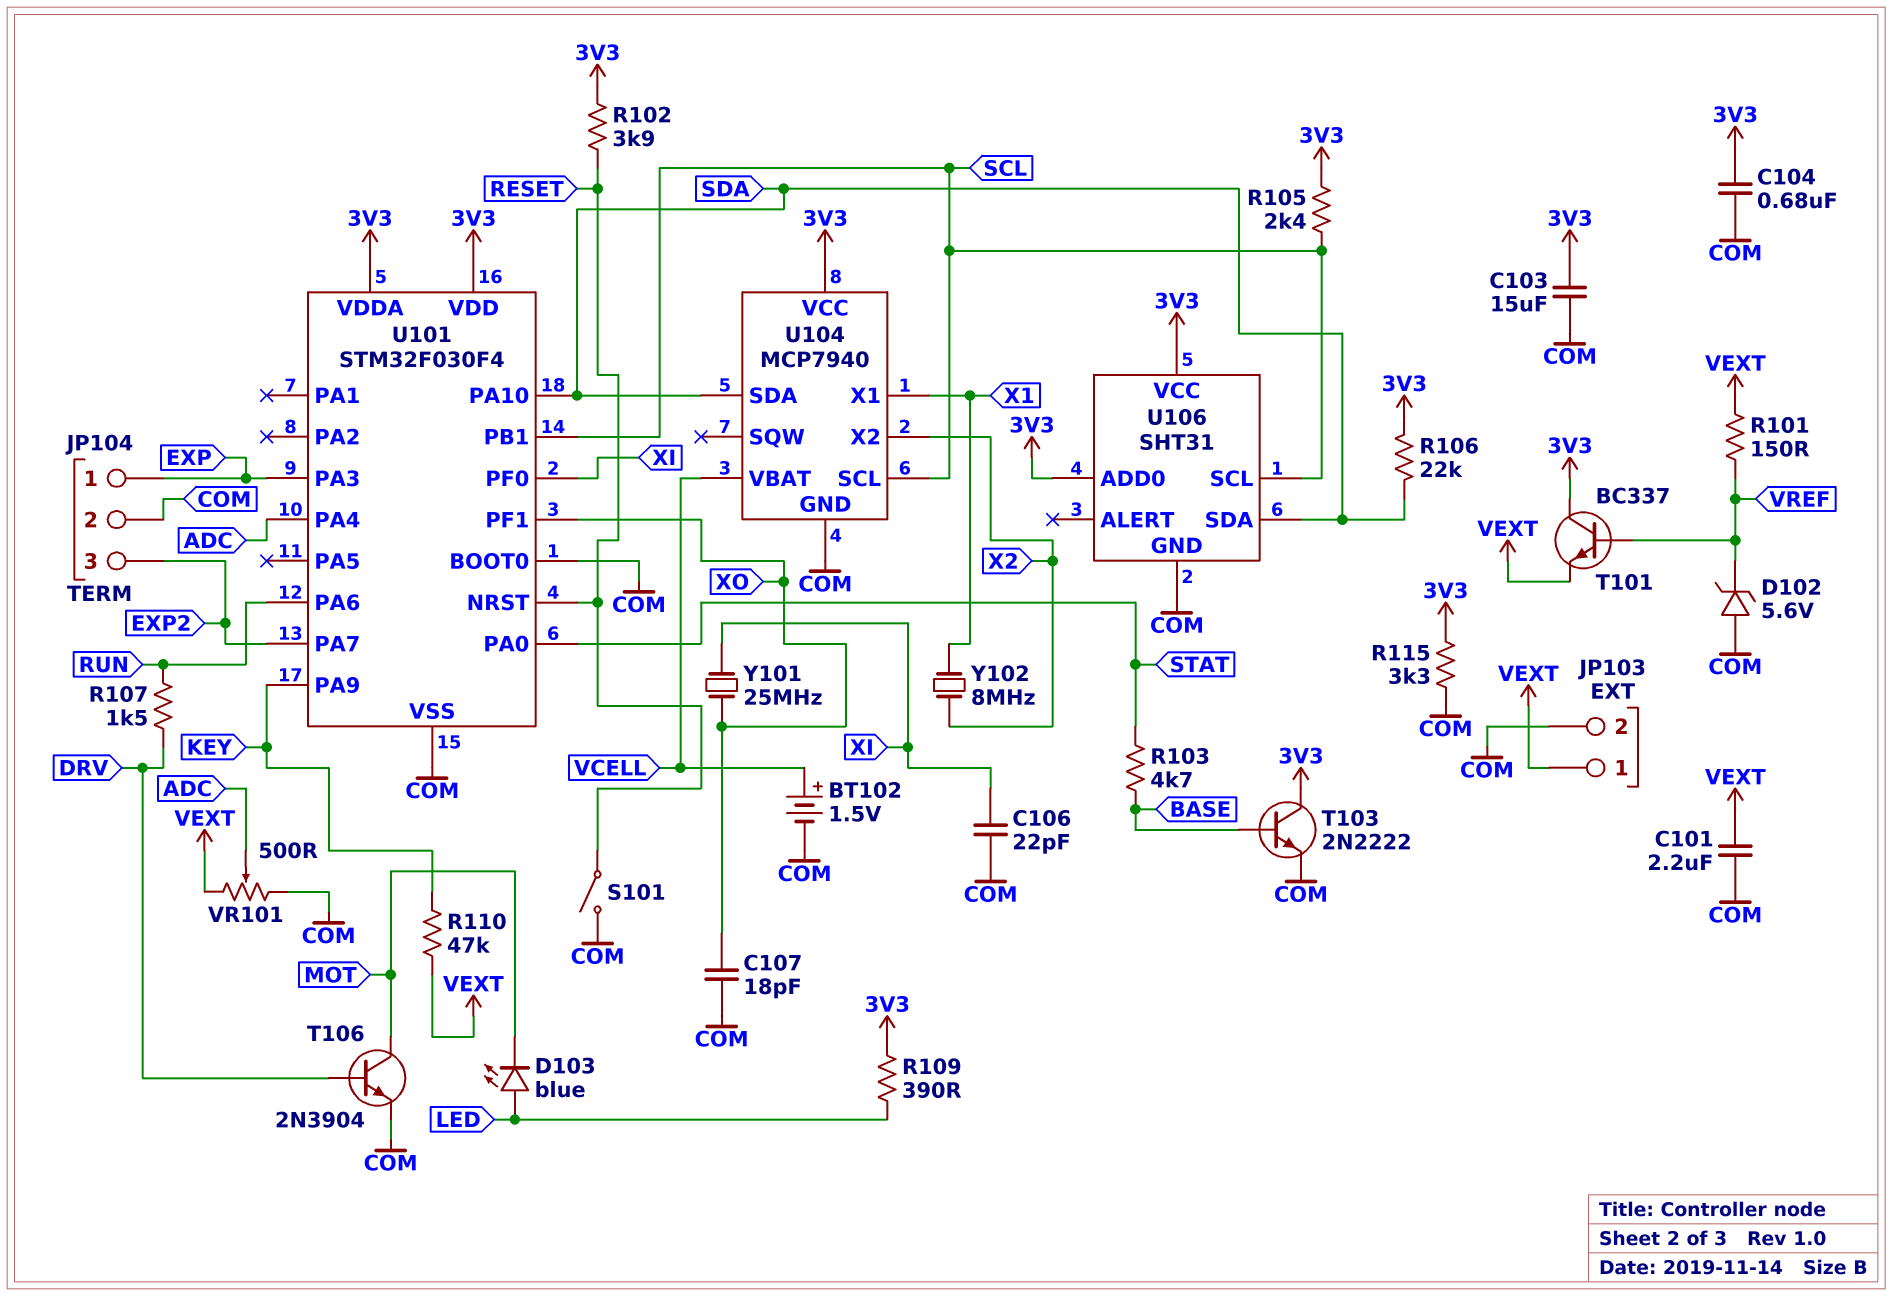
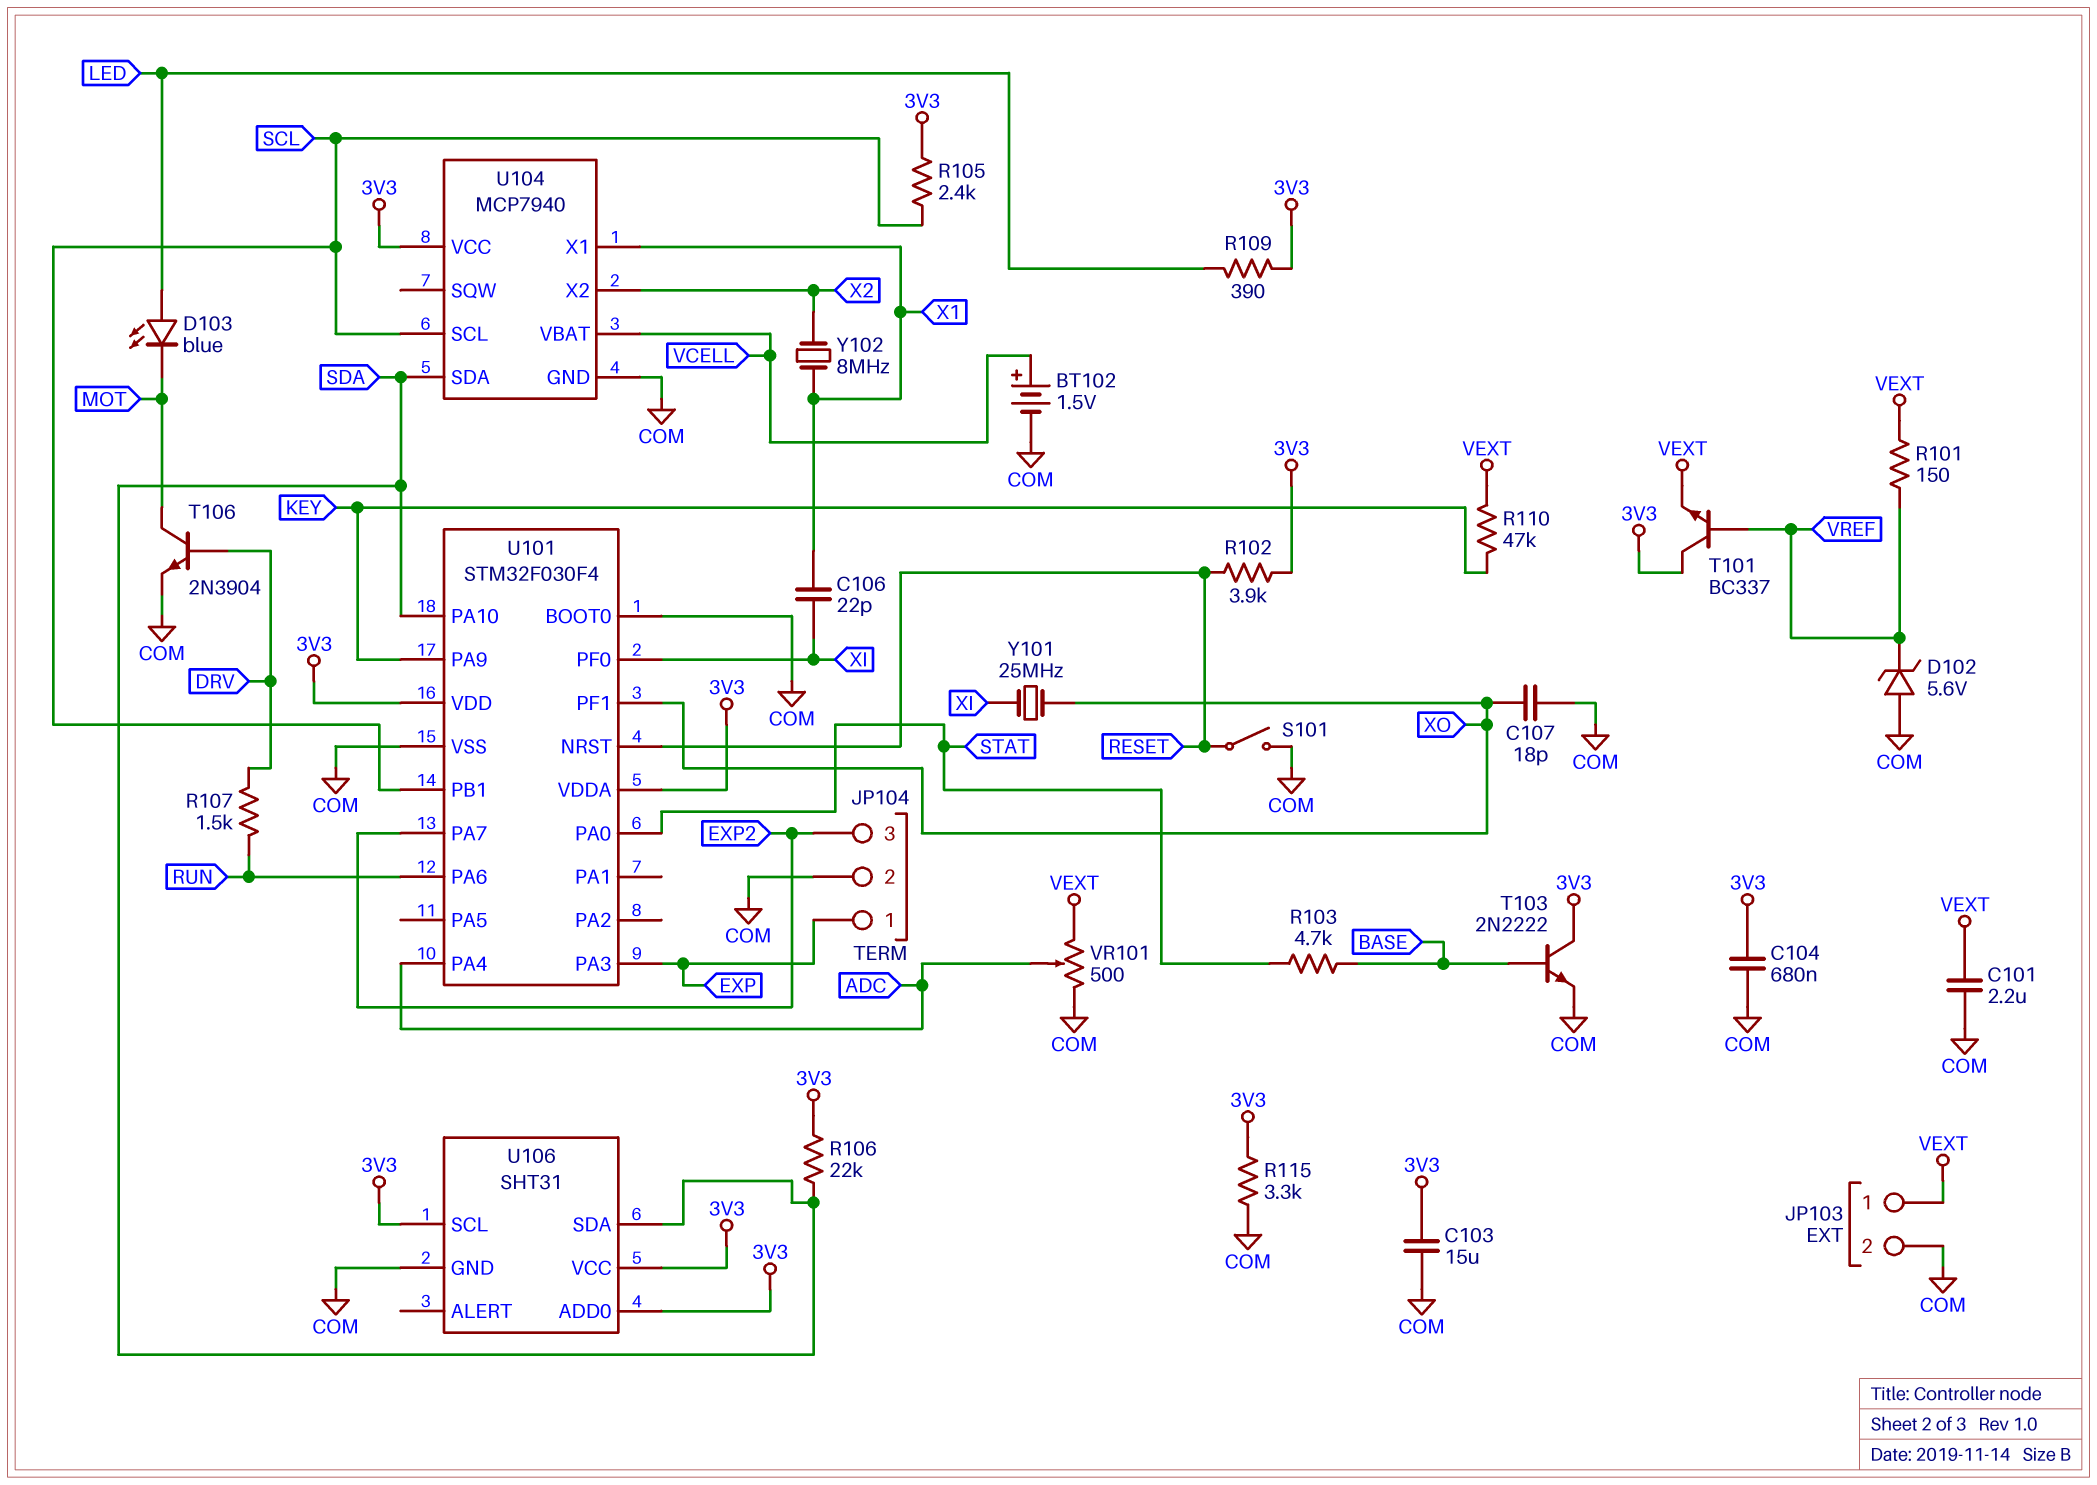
C106: 22pF (COM, XI) -> 22pF (X1, XI)
U106 pin SCL: SCL -> 3V3

